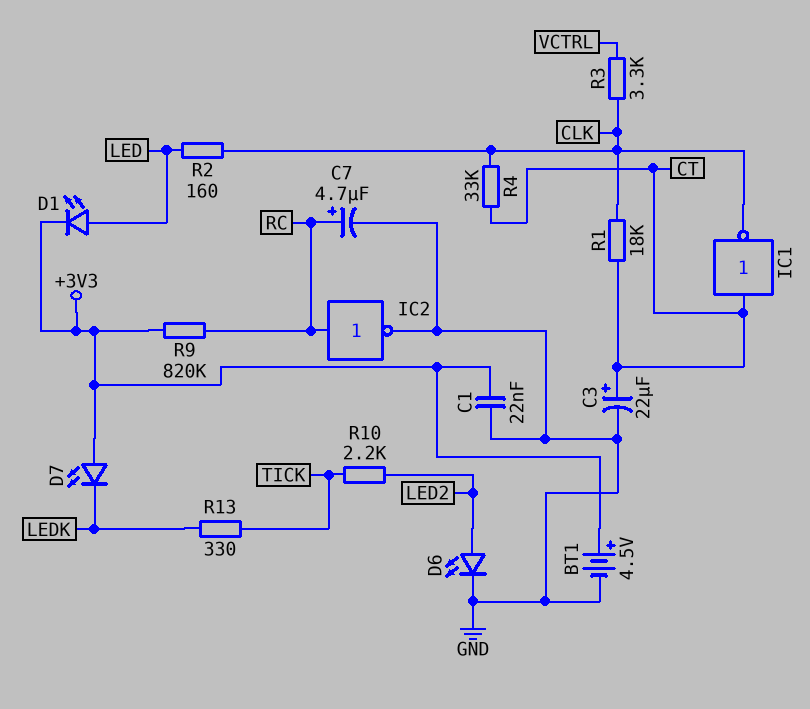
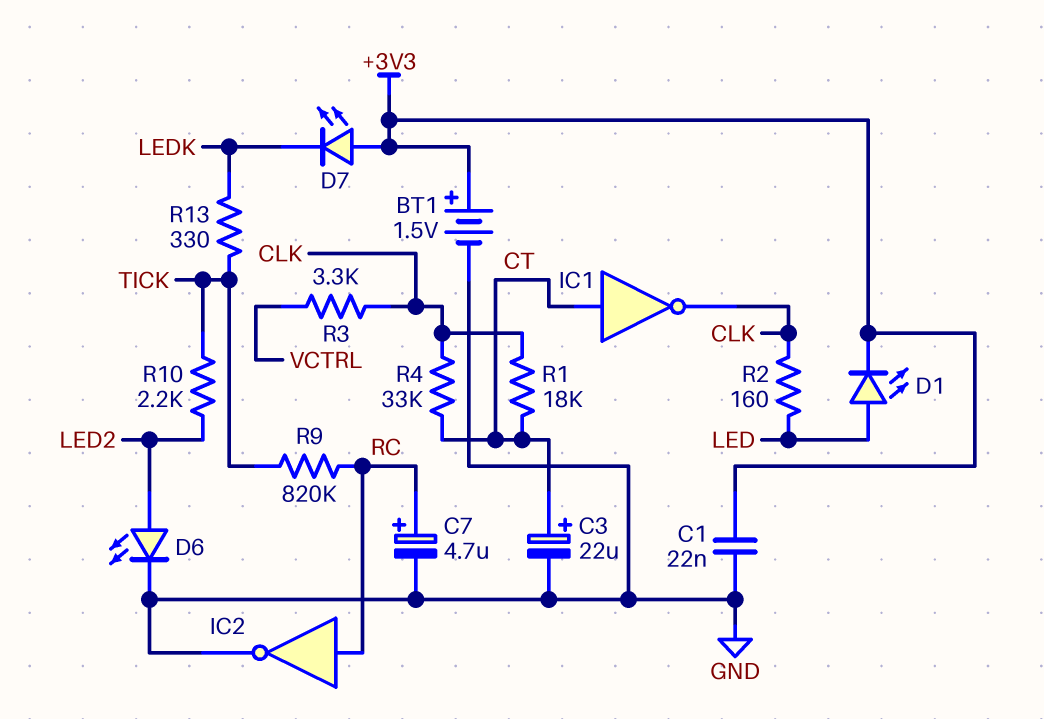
BT1: 4.5V (plus +3V3, minus GND) -> 1.5V (plus +3V3, minus GND)
R9: 820k (+3V3, RC) -> 820k (RC, TICK)

